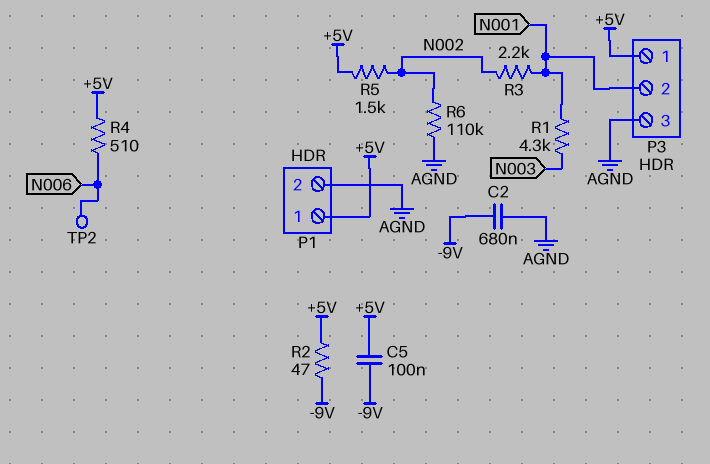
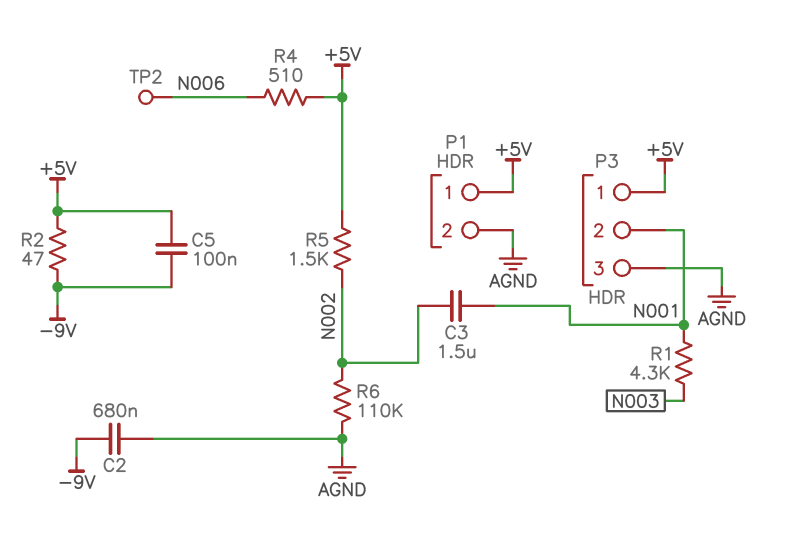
C3: none -> 1.5uF (N001, N002)
R3: 2.2k (N001, N002) -> none

